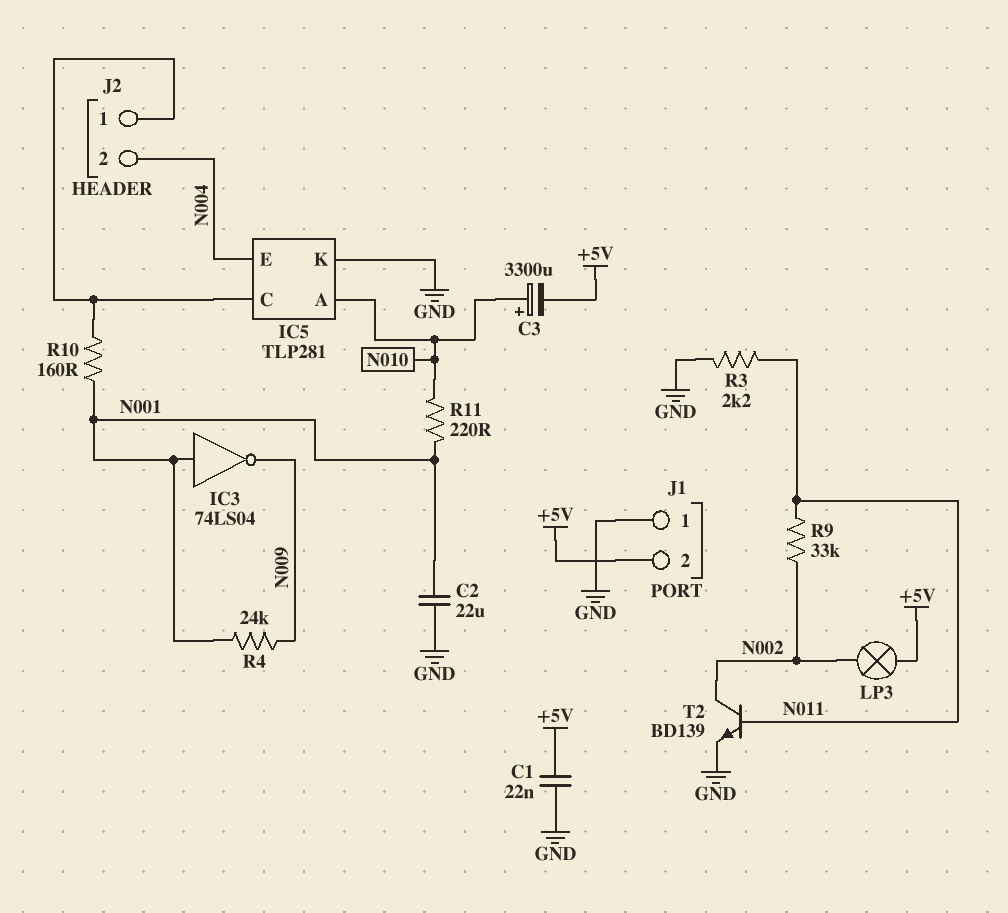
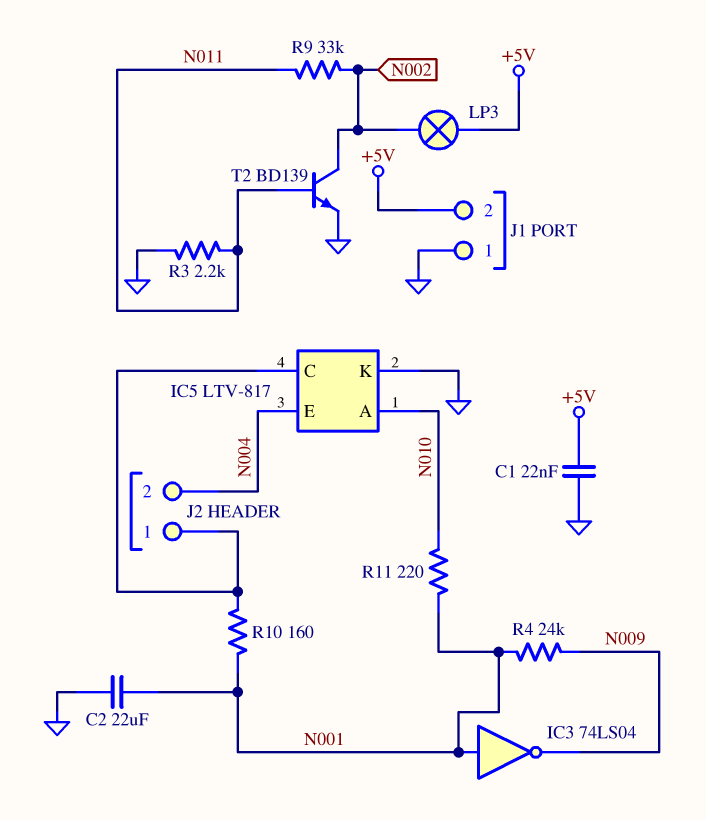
C3: 3300uF (plus N010, minus +5V) -> none
IC5: TLP281 -> LTV-817

